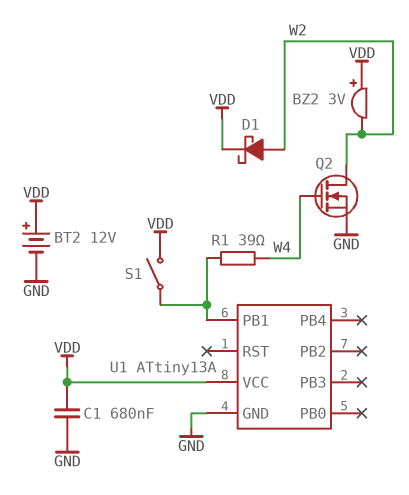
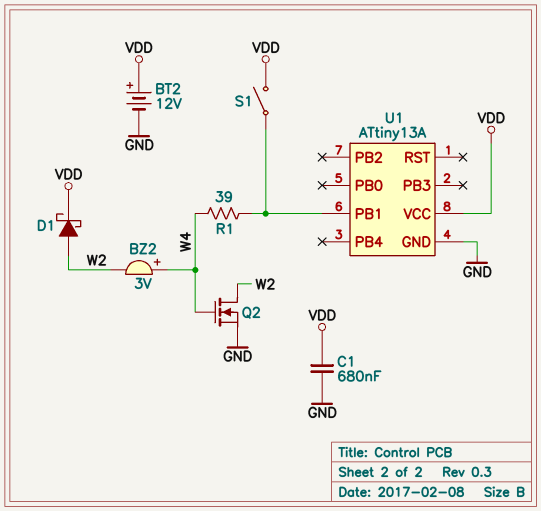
BZ2: buzzer 3V (plus VDD, minus W2) -> buzzer 3V (plus W4, minus W2)

